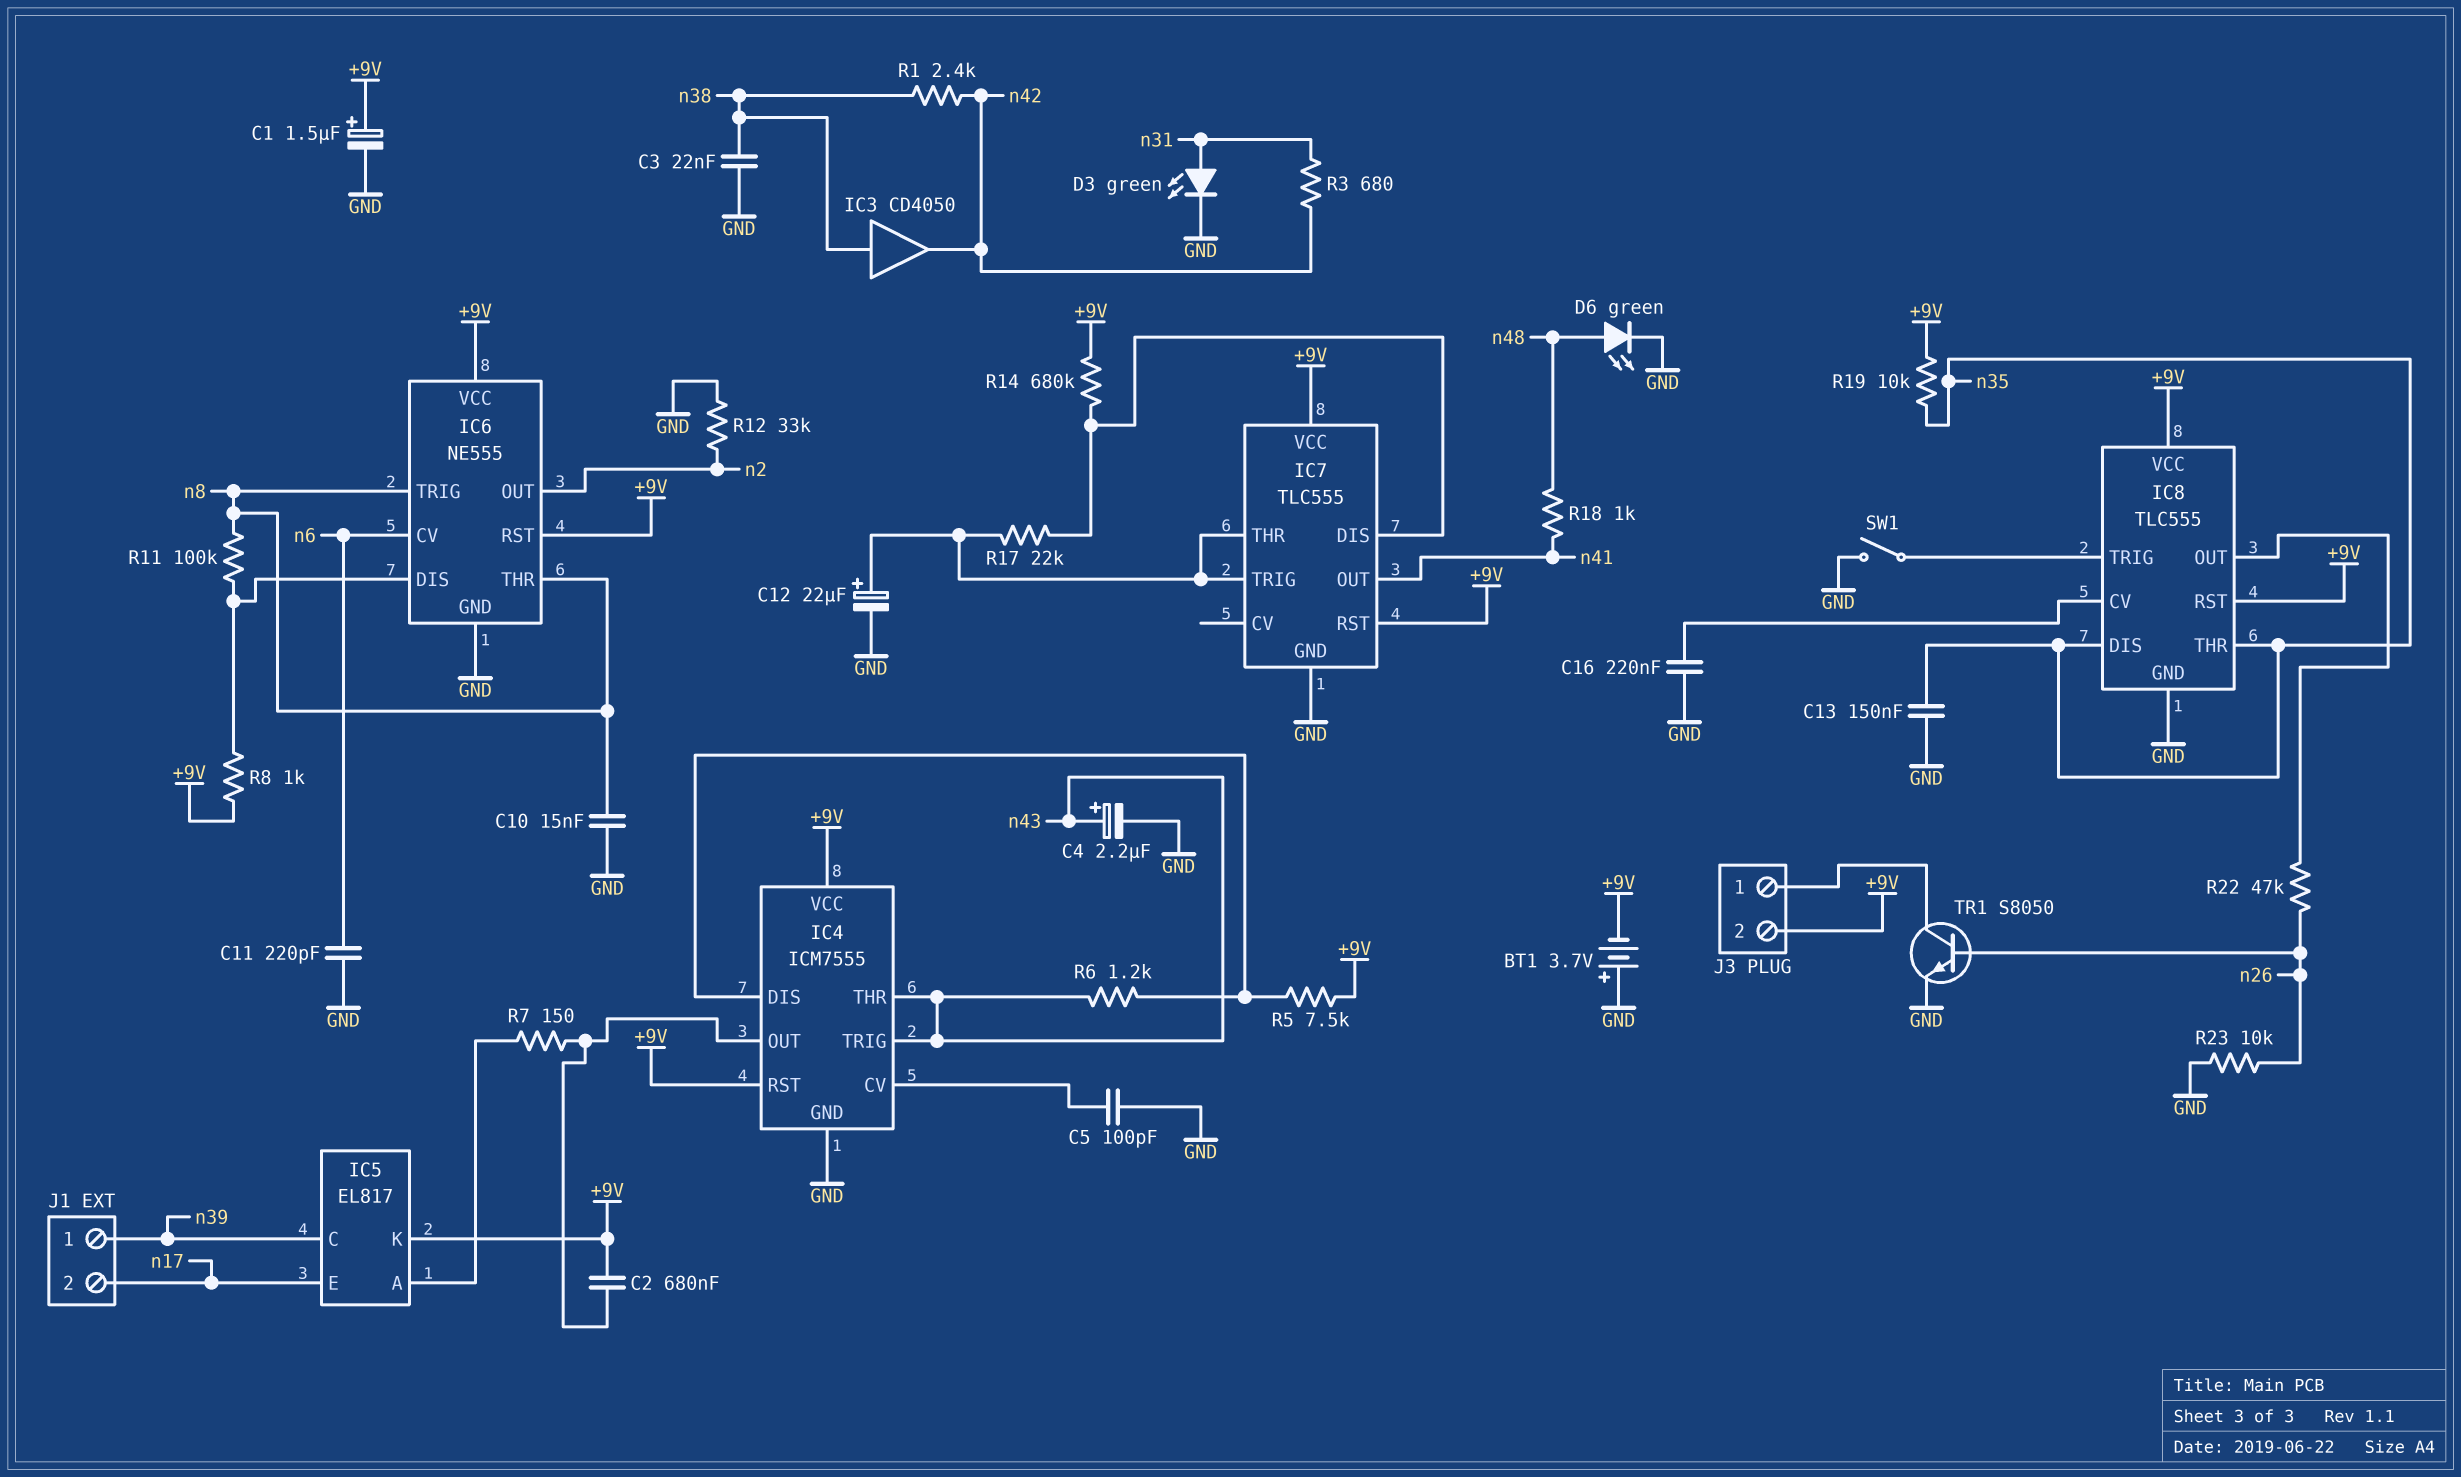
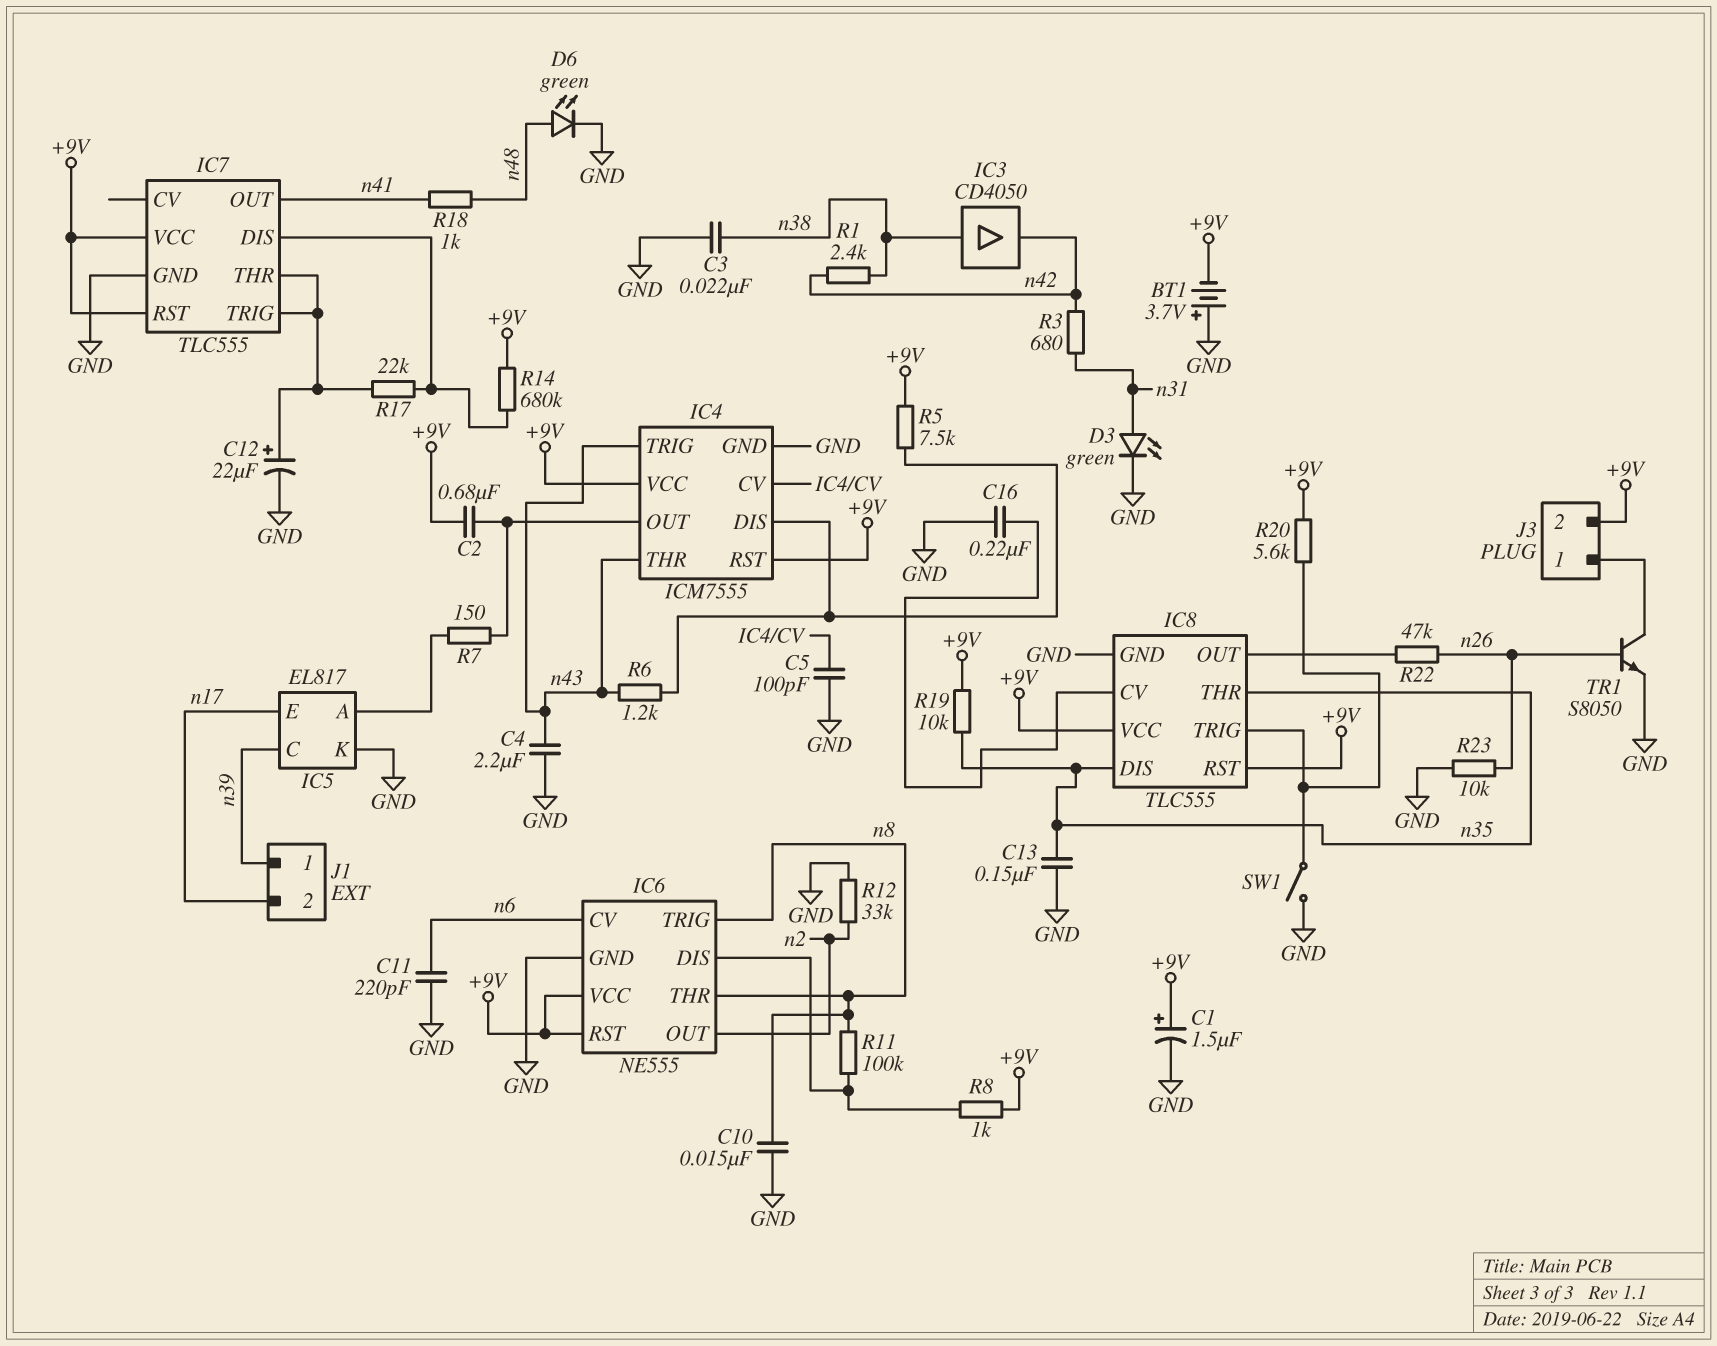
C4: 2.2uF (plus n43, minus GND) -> 2.2uF (GND, n43)
IC5 pin K: +9V -> GND
R20: none -> 5.6k (+9V, IC8/TRIG)

